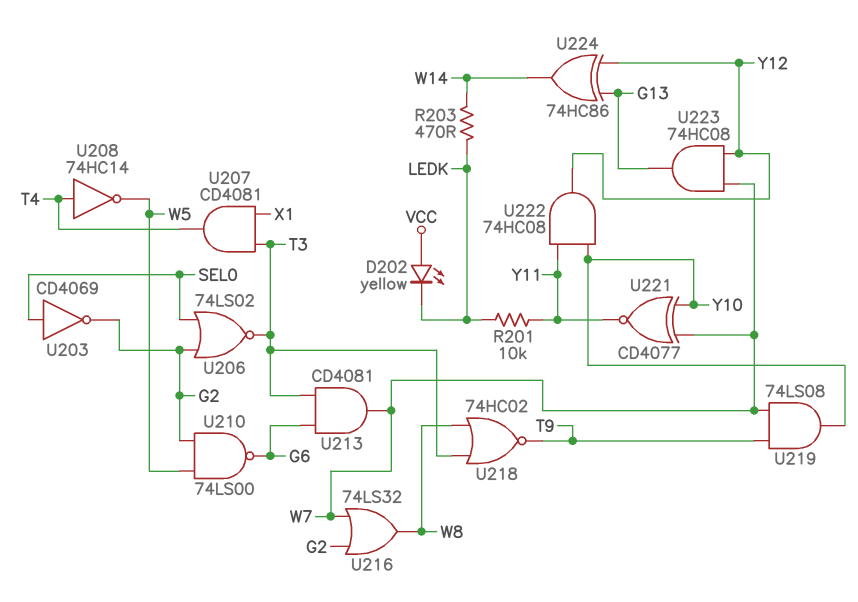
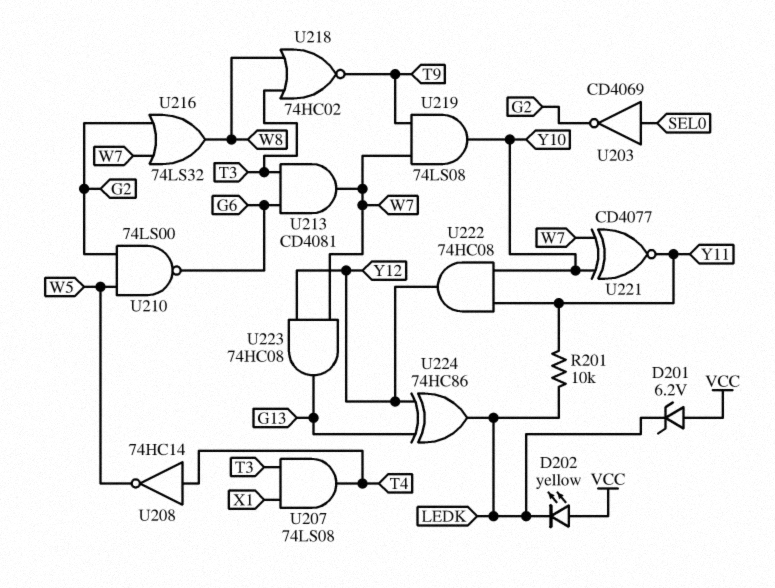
D201: none -> zener 6.2V (A VCC, K LEDK)
R203: 470 (LEDK, W14) -> none
U206: NOR 74LS02 (in G2, in SEL0, out T3) -> none
U207: AND CD4081 (in T3, in X1, out T4) -> AND 74LS08 (in T3, in X1, out T4)
U224: XOR 74HC86 (in G13, in Y12, out W14) -> XOR 74HC86 (in G13, in Y12, out LEDK)

